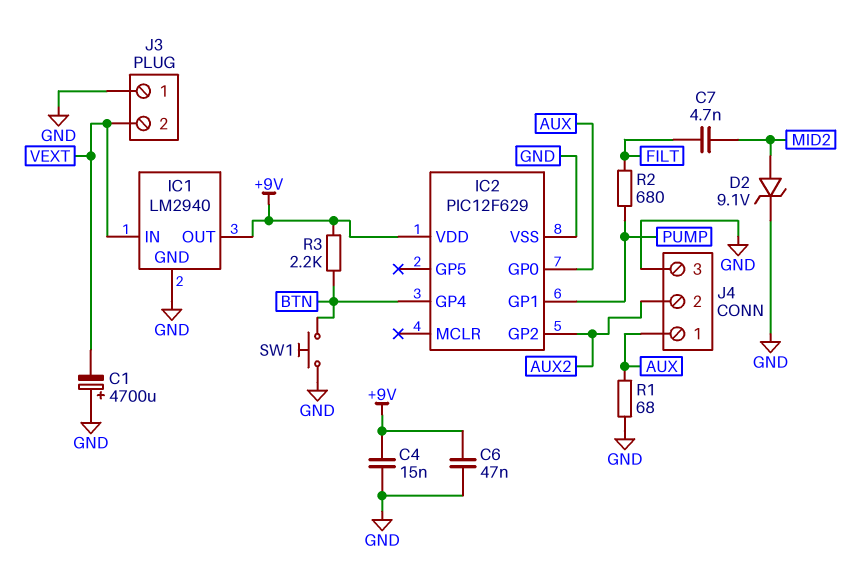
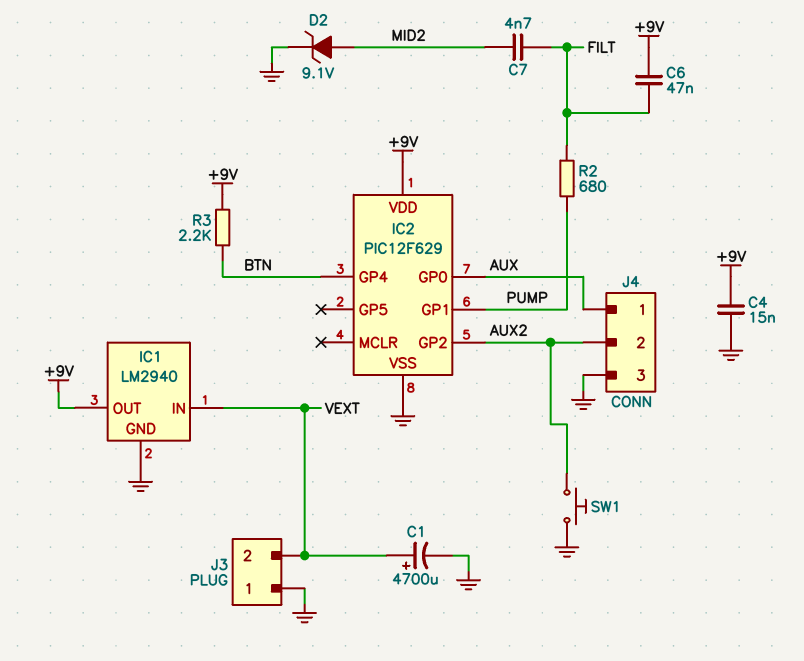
C1: 4700uF (plus GND, minus VEXT) -> 4700uF (plus VEXT, minus GND)
C6: 47nF (+9V, GND) -> 47nF (+9V, FILT)
R1: 68 (AUX, GND) -> none
SW1: button (BTN, GND) -> button (AUX2, GND)

